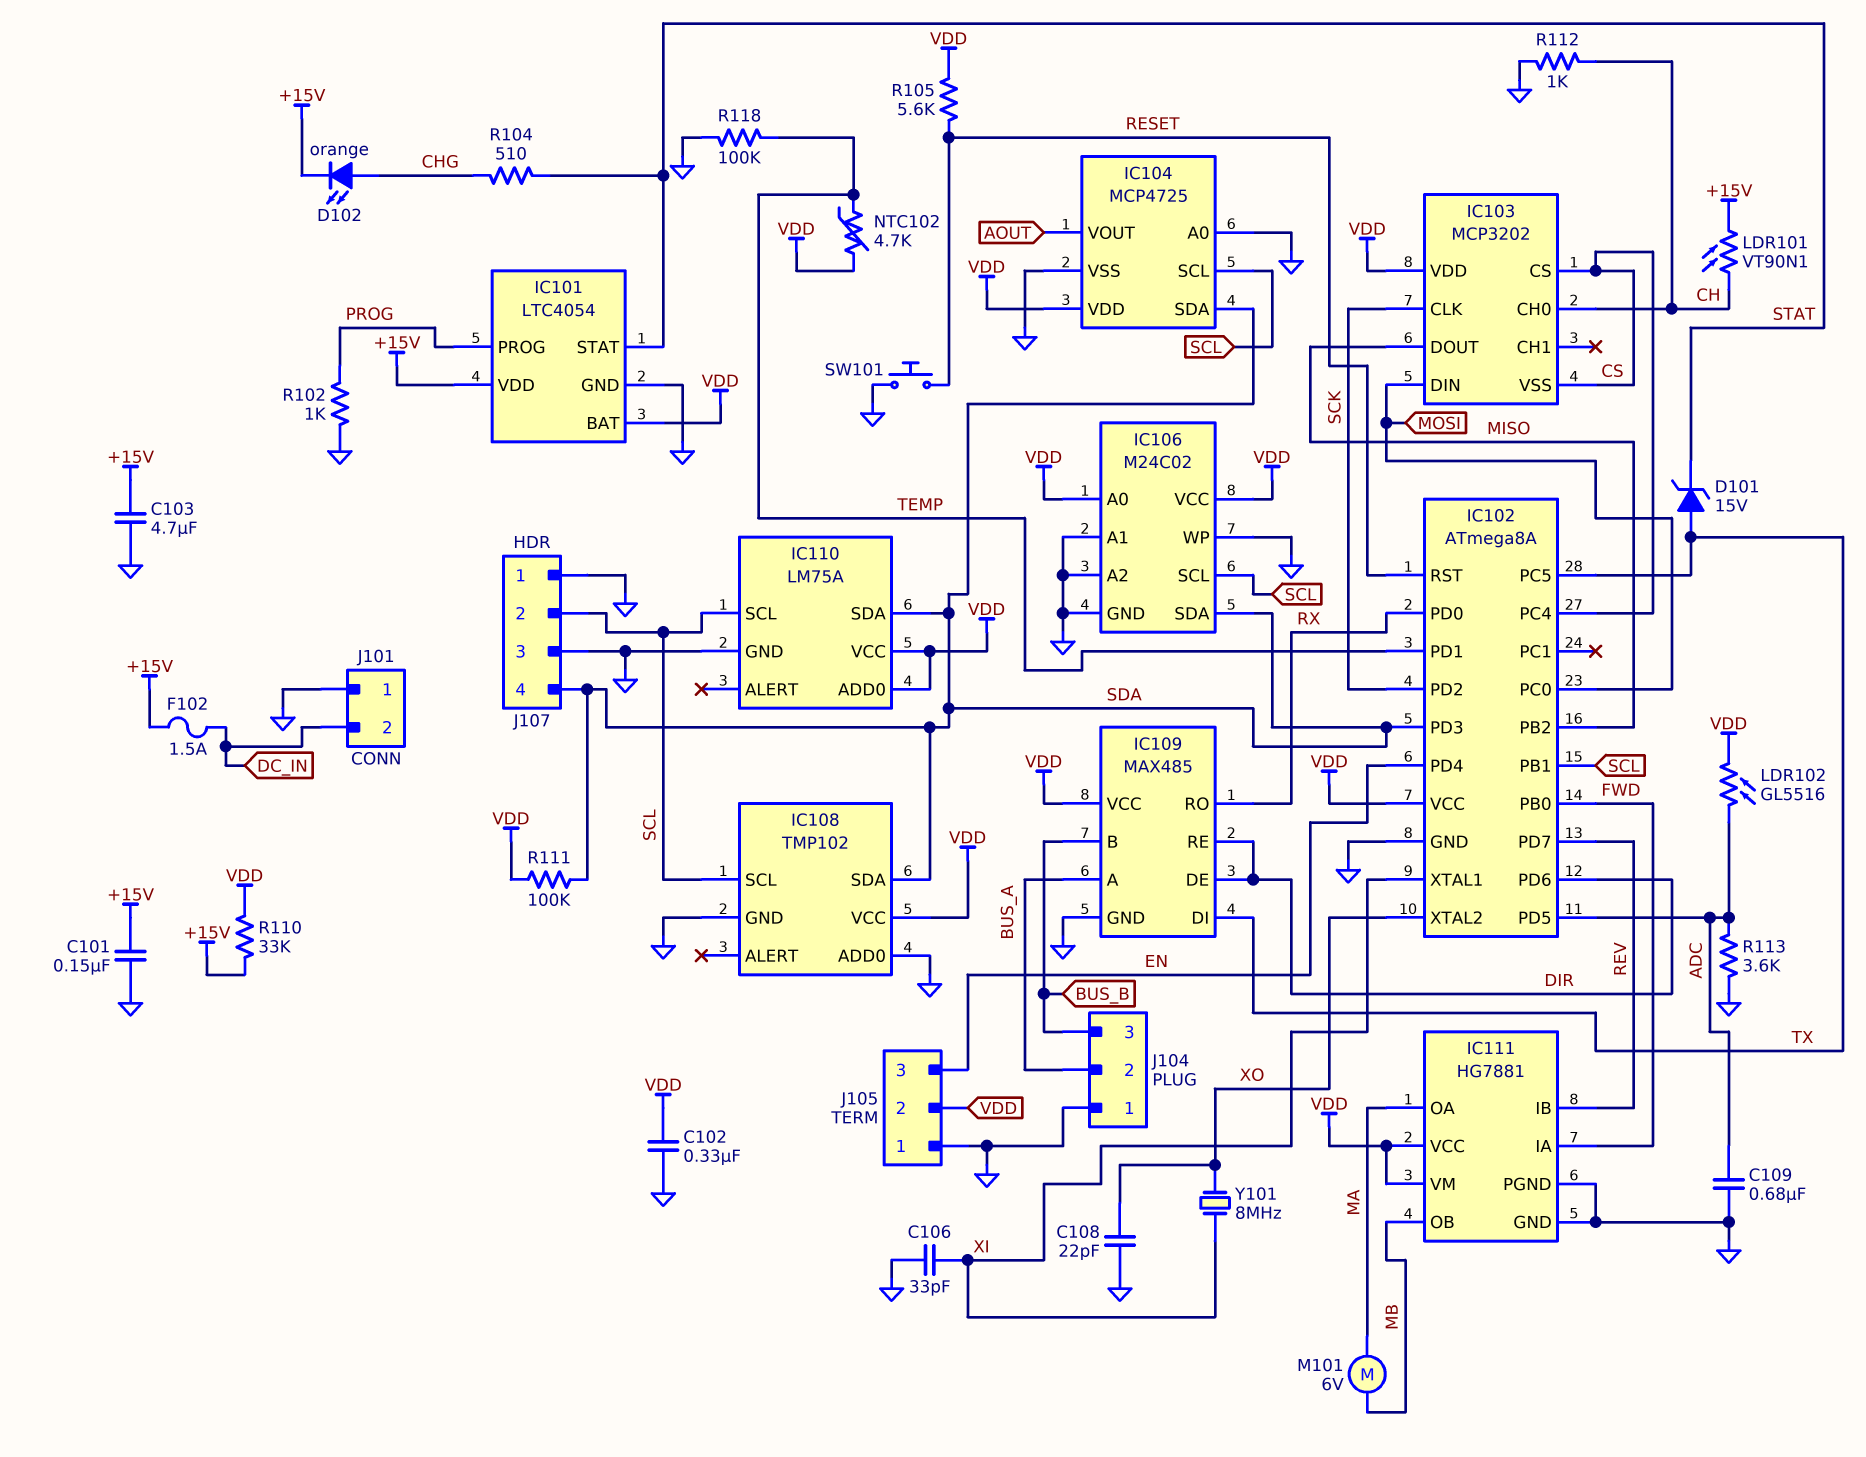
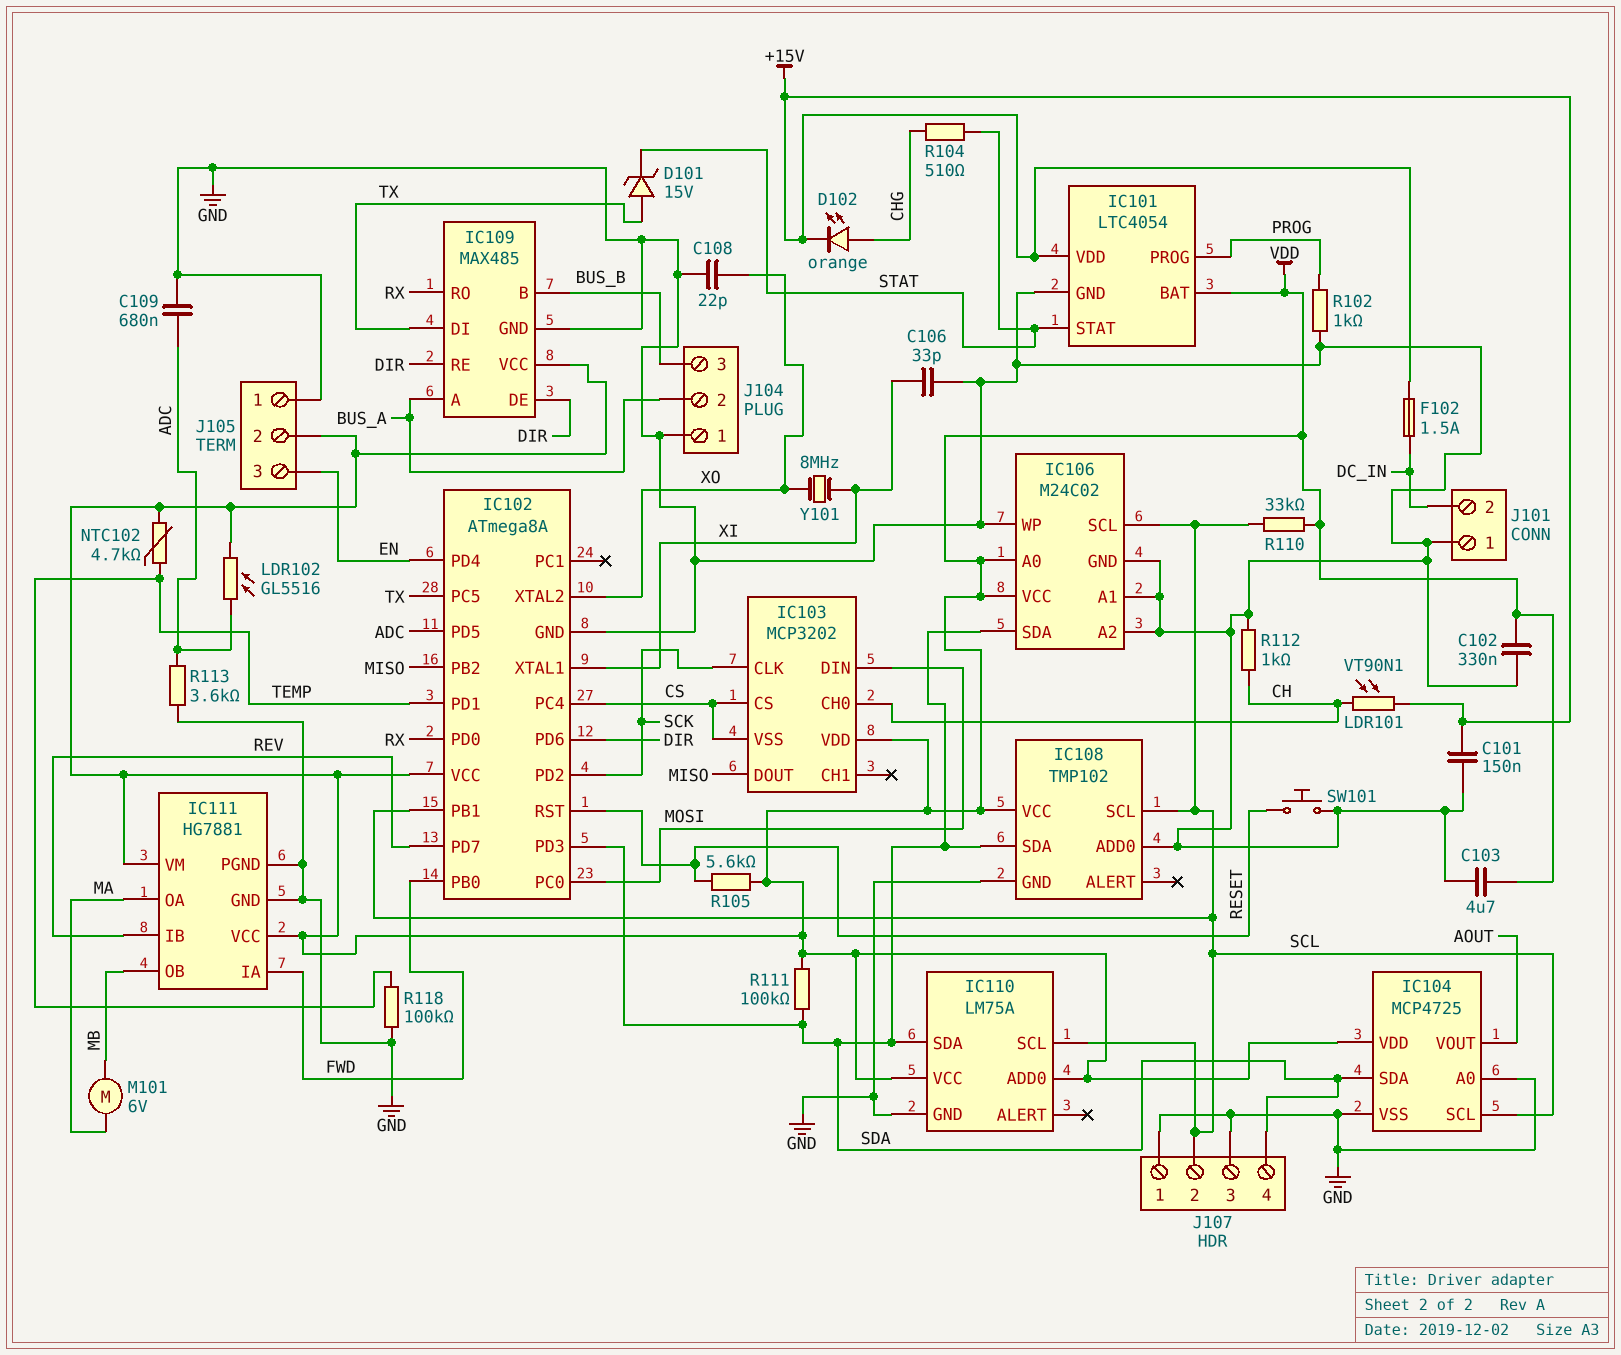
C103: 4.7uF (+15V, GND) -> 4.7uF (GND, VDD)
R110: 33k (+15V, VDD) -> 33k (SCL, VDD)

